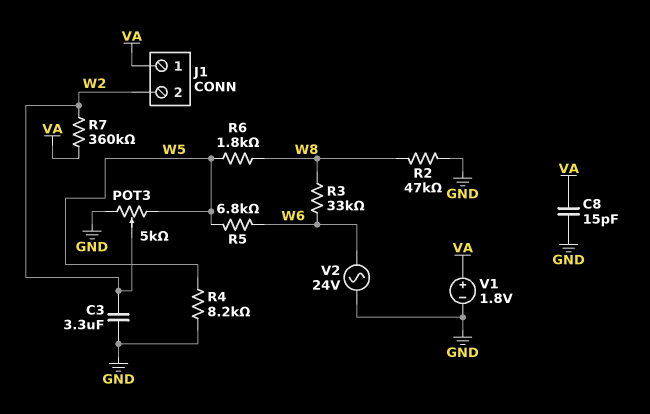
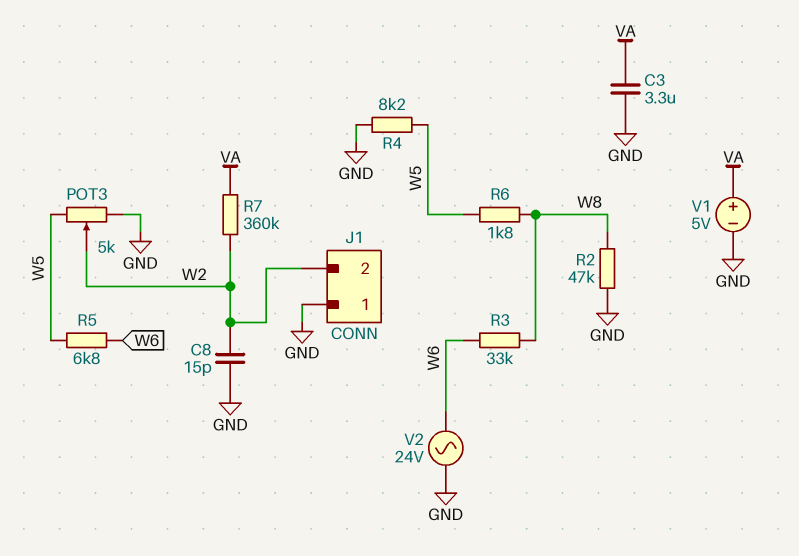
C3: 3.3uF (GND, W2) -> 3.3uF (GND, VA)
C8: 15pF (GND, VA) -> 15pF (GND, W2)
J1 pin 1: VA -> GND
V1: 1.8V (plus VA, minus GND) -> 5V (plus VA, minus GND)

